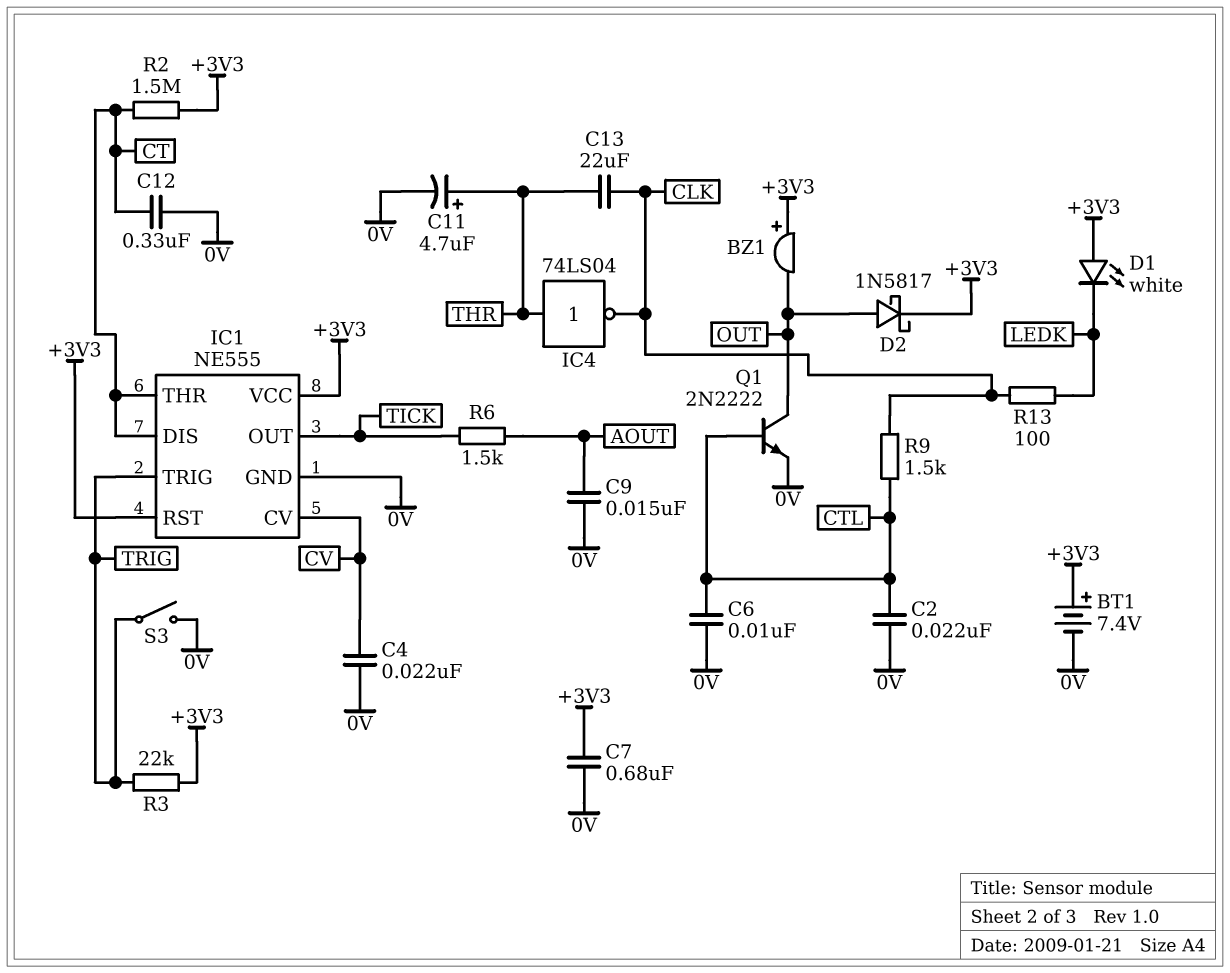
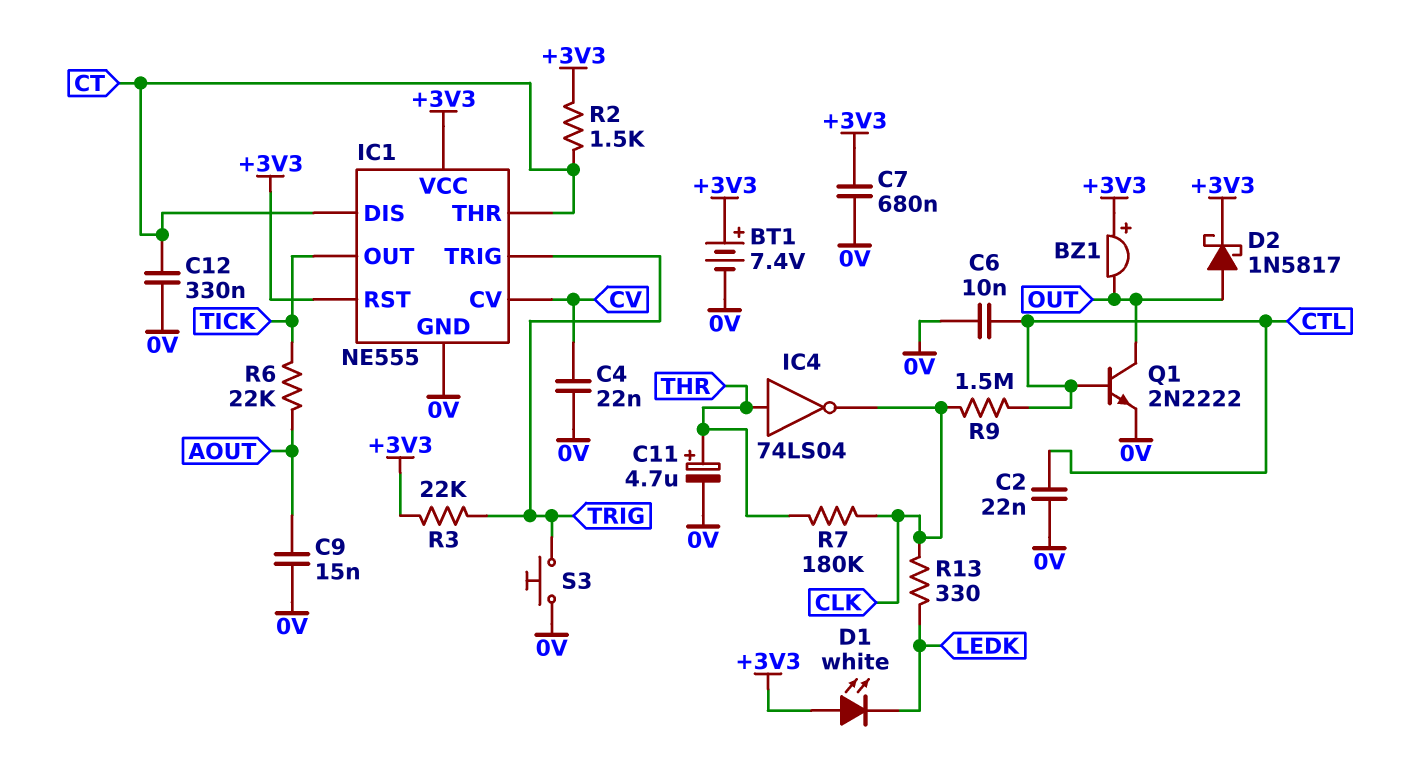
C13: 22uF (CLK, THR) -> none
R2: 1.5M (+3V3, CT) -> 1.5k (+3V3, CT)
R6: 1.5k (AOUT, TICK) -> 22k (AOUT, TICK)
R7: none -> 180k (CLK, THR)
R9: 1.5k (CLK, CTL) -> 1.5M (CLK, CTL)
R13: 100 (CLK, LEDK) -> 330 (CLK, LEDK)
S3: switch (0V, TRIG) -> button (0V, TRIG)

